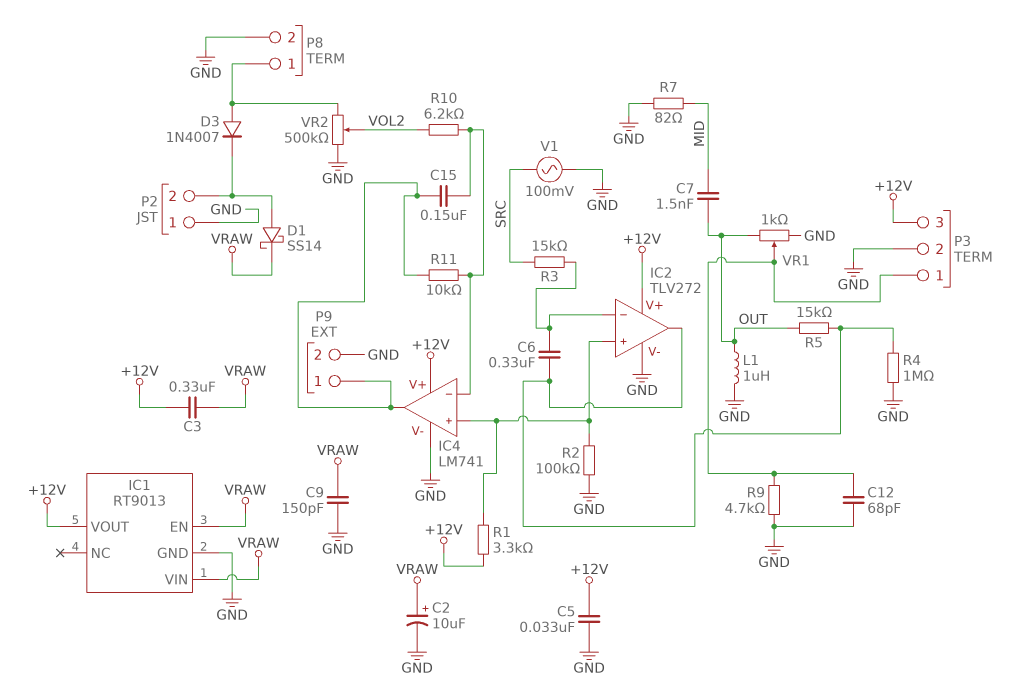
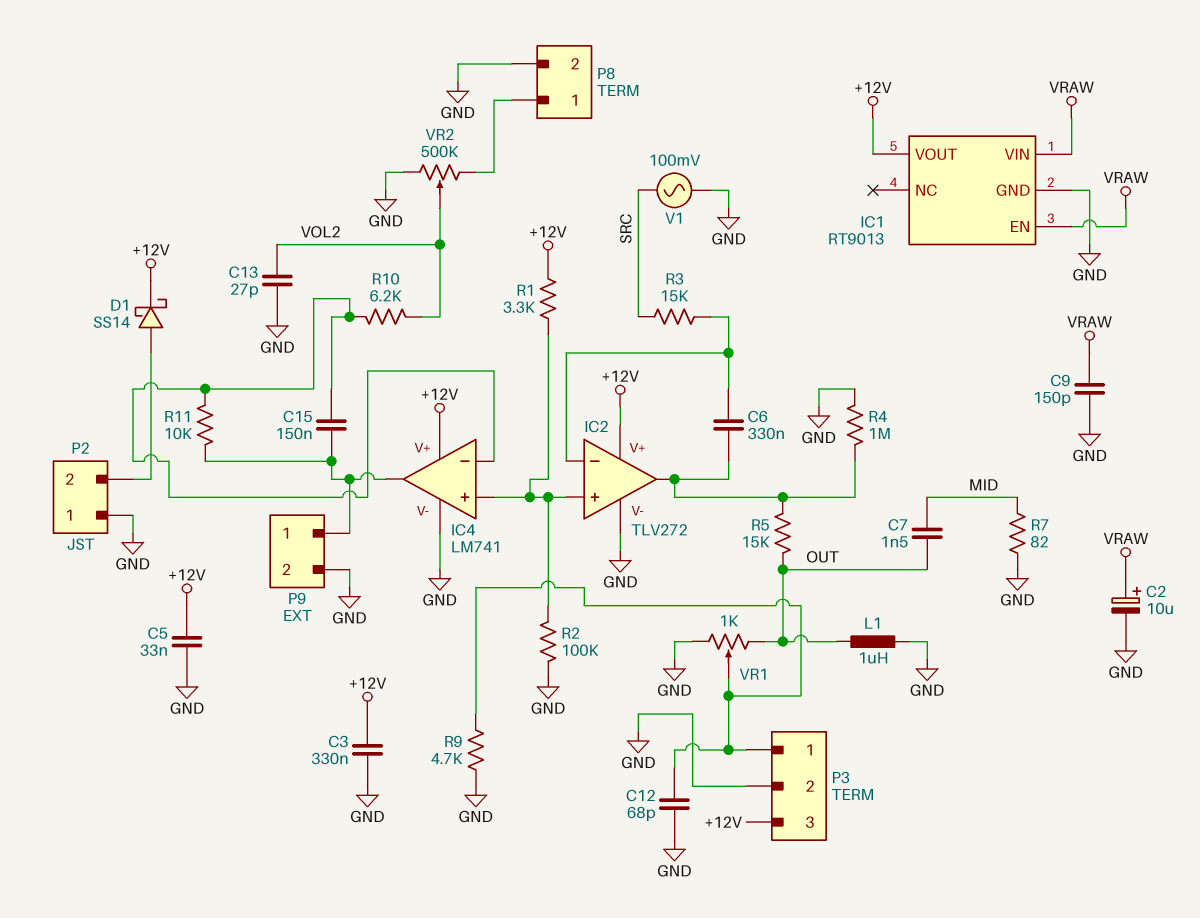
C3: 330nF (+12V, VRAW) -> 330nF (+12V, GND)
C13: none -> 27pF (GND, VOL2)
D1: schottky SS14 (A P2/2, K VRAW) -> schottky SS14 (A P2/2, K +12V)
D3: diode 1N4007 (A P8/1, K P2/2) -> none

